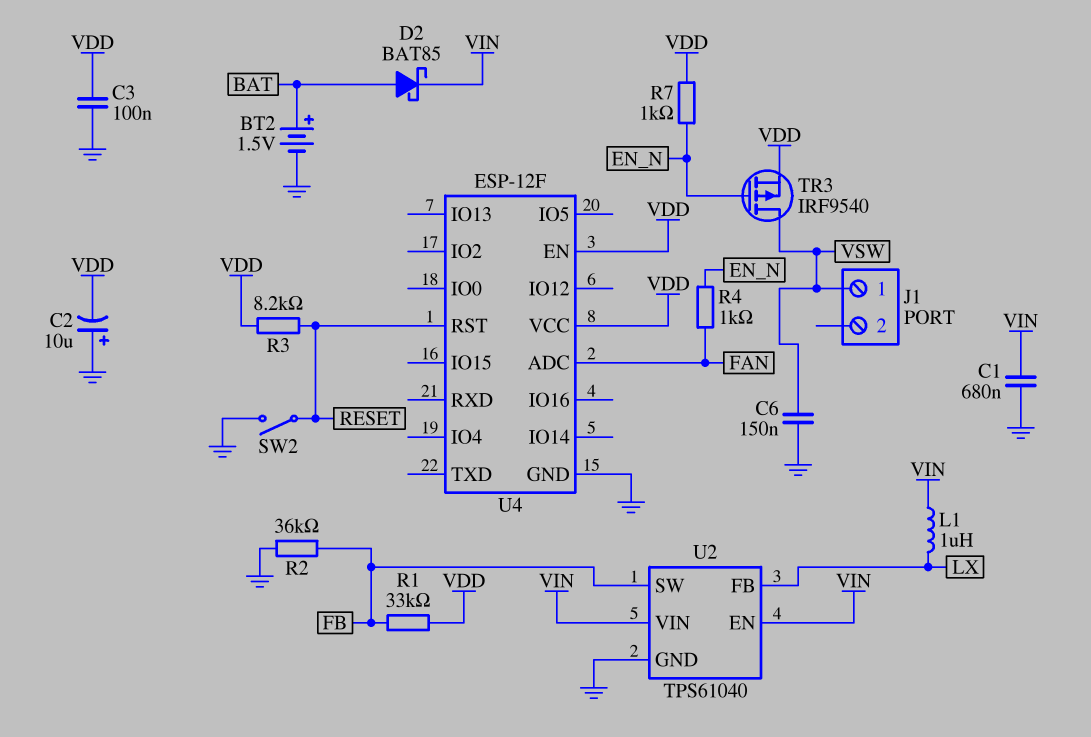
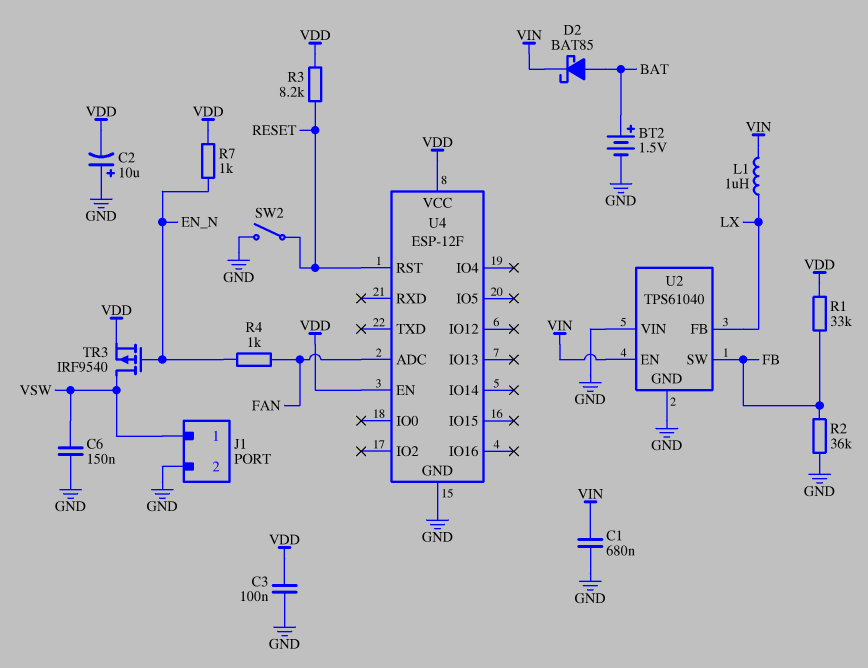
J1 pin 2: none -> GND
U2 pin VIN: VIN -> GND

